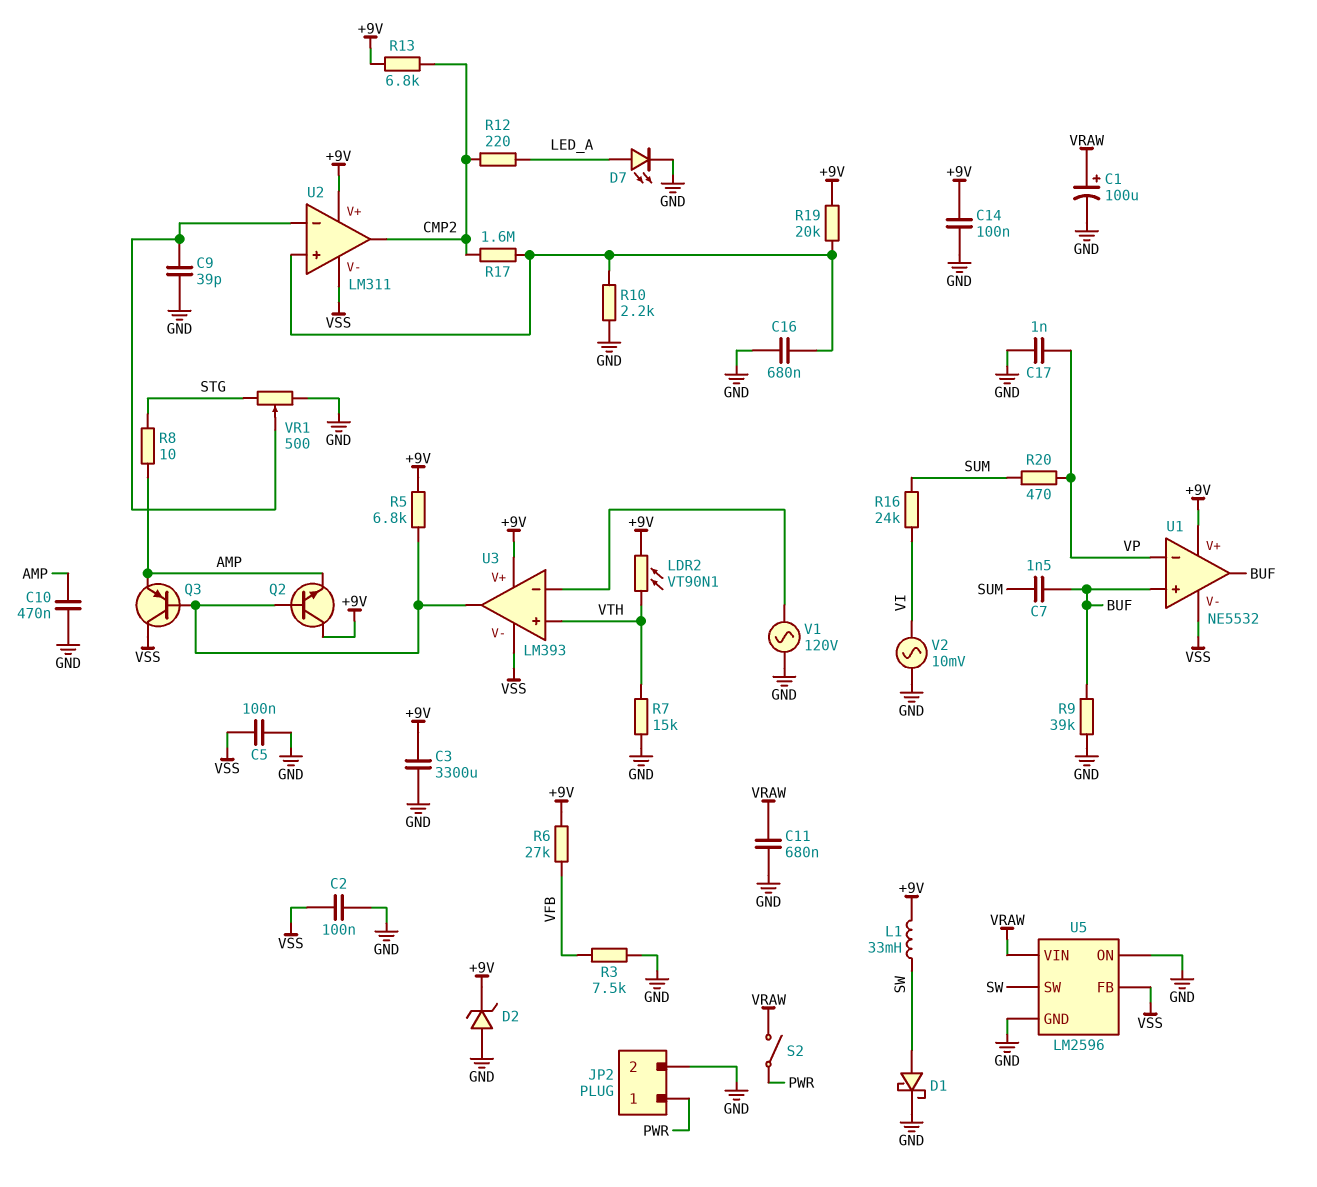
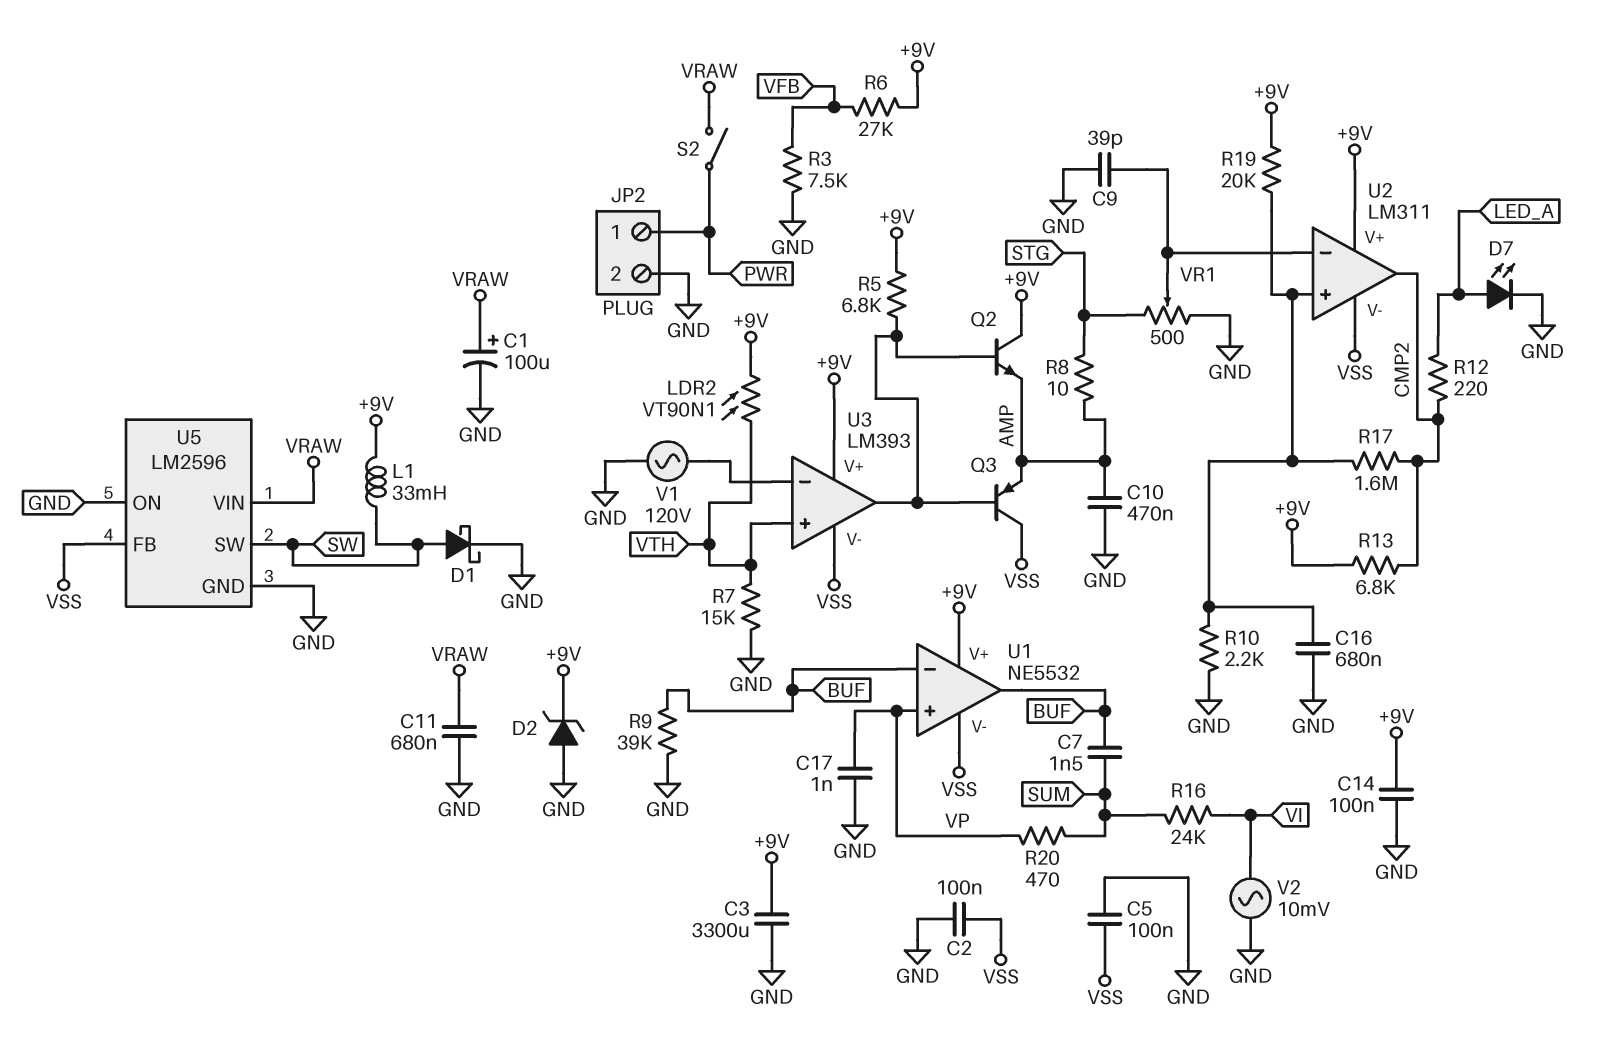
U1 pin in+: BUF -> VP
U1 pin in-: VP -> BUF

